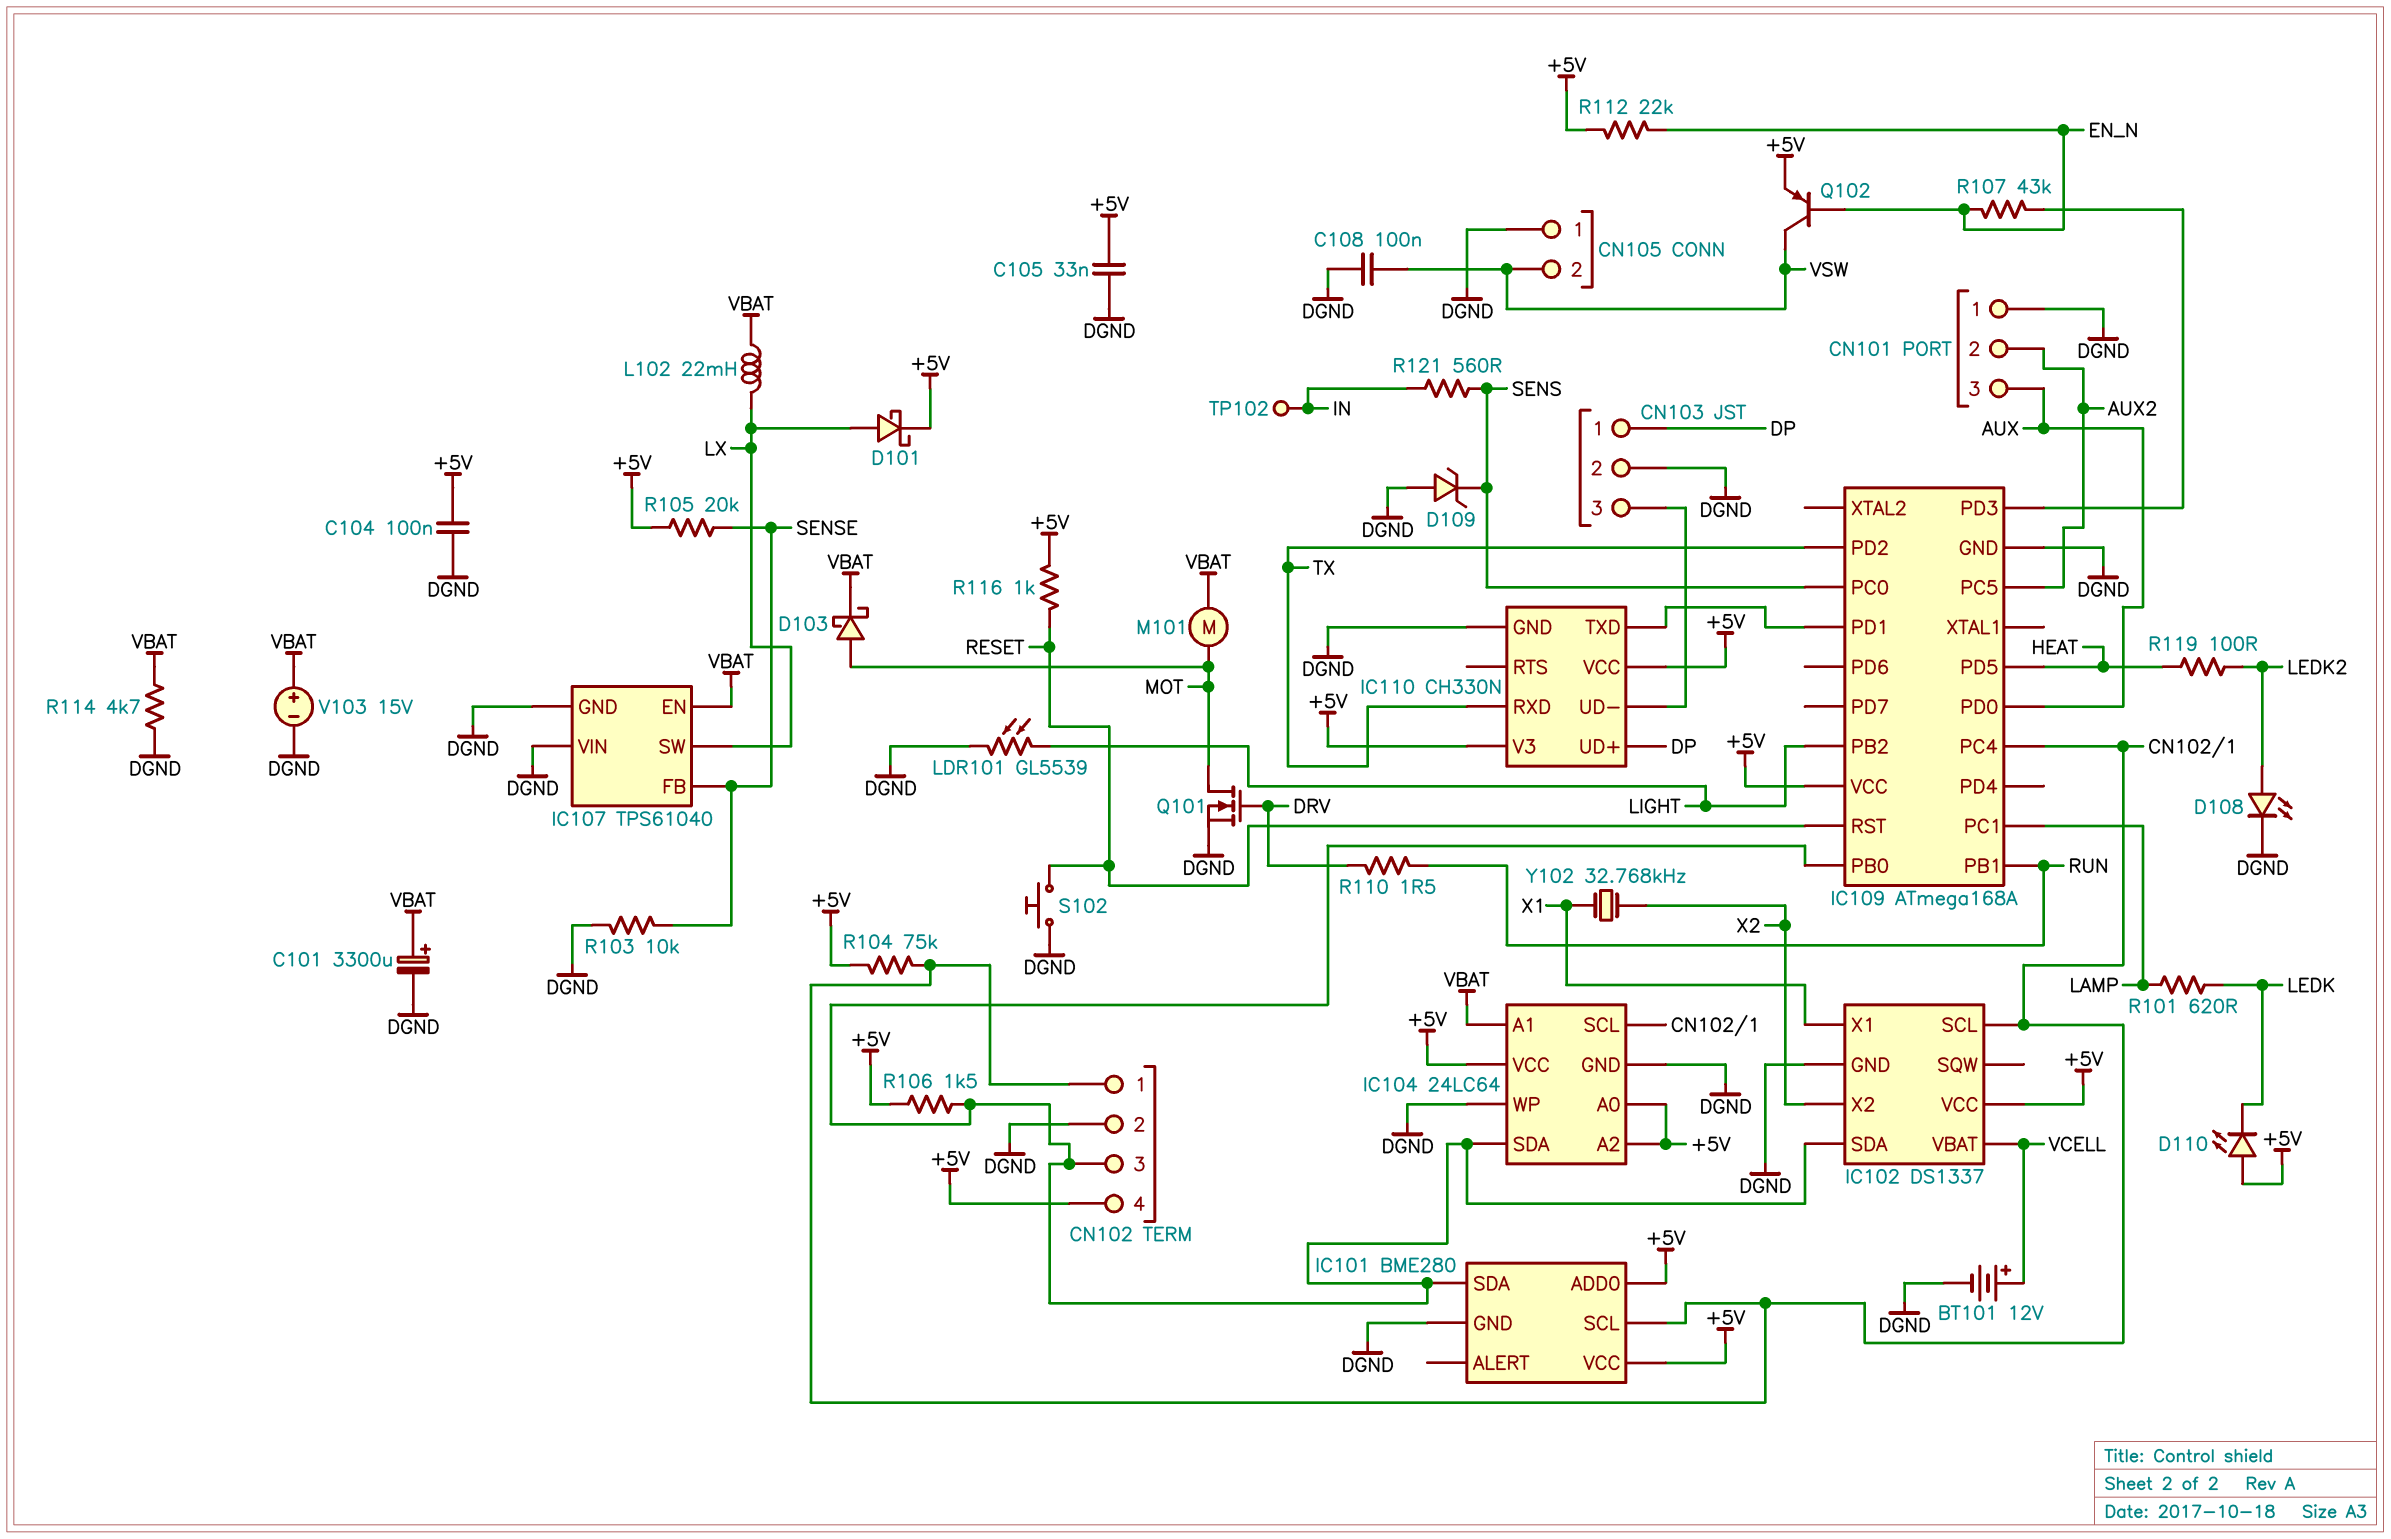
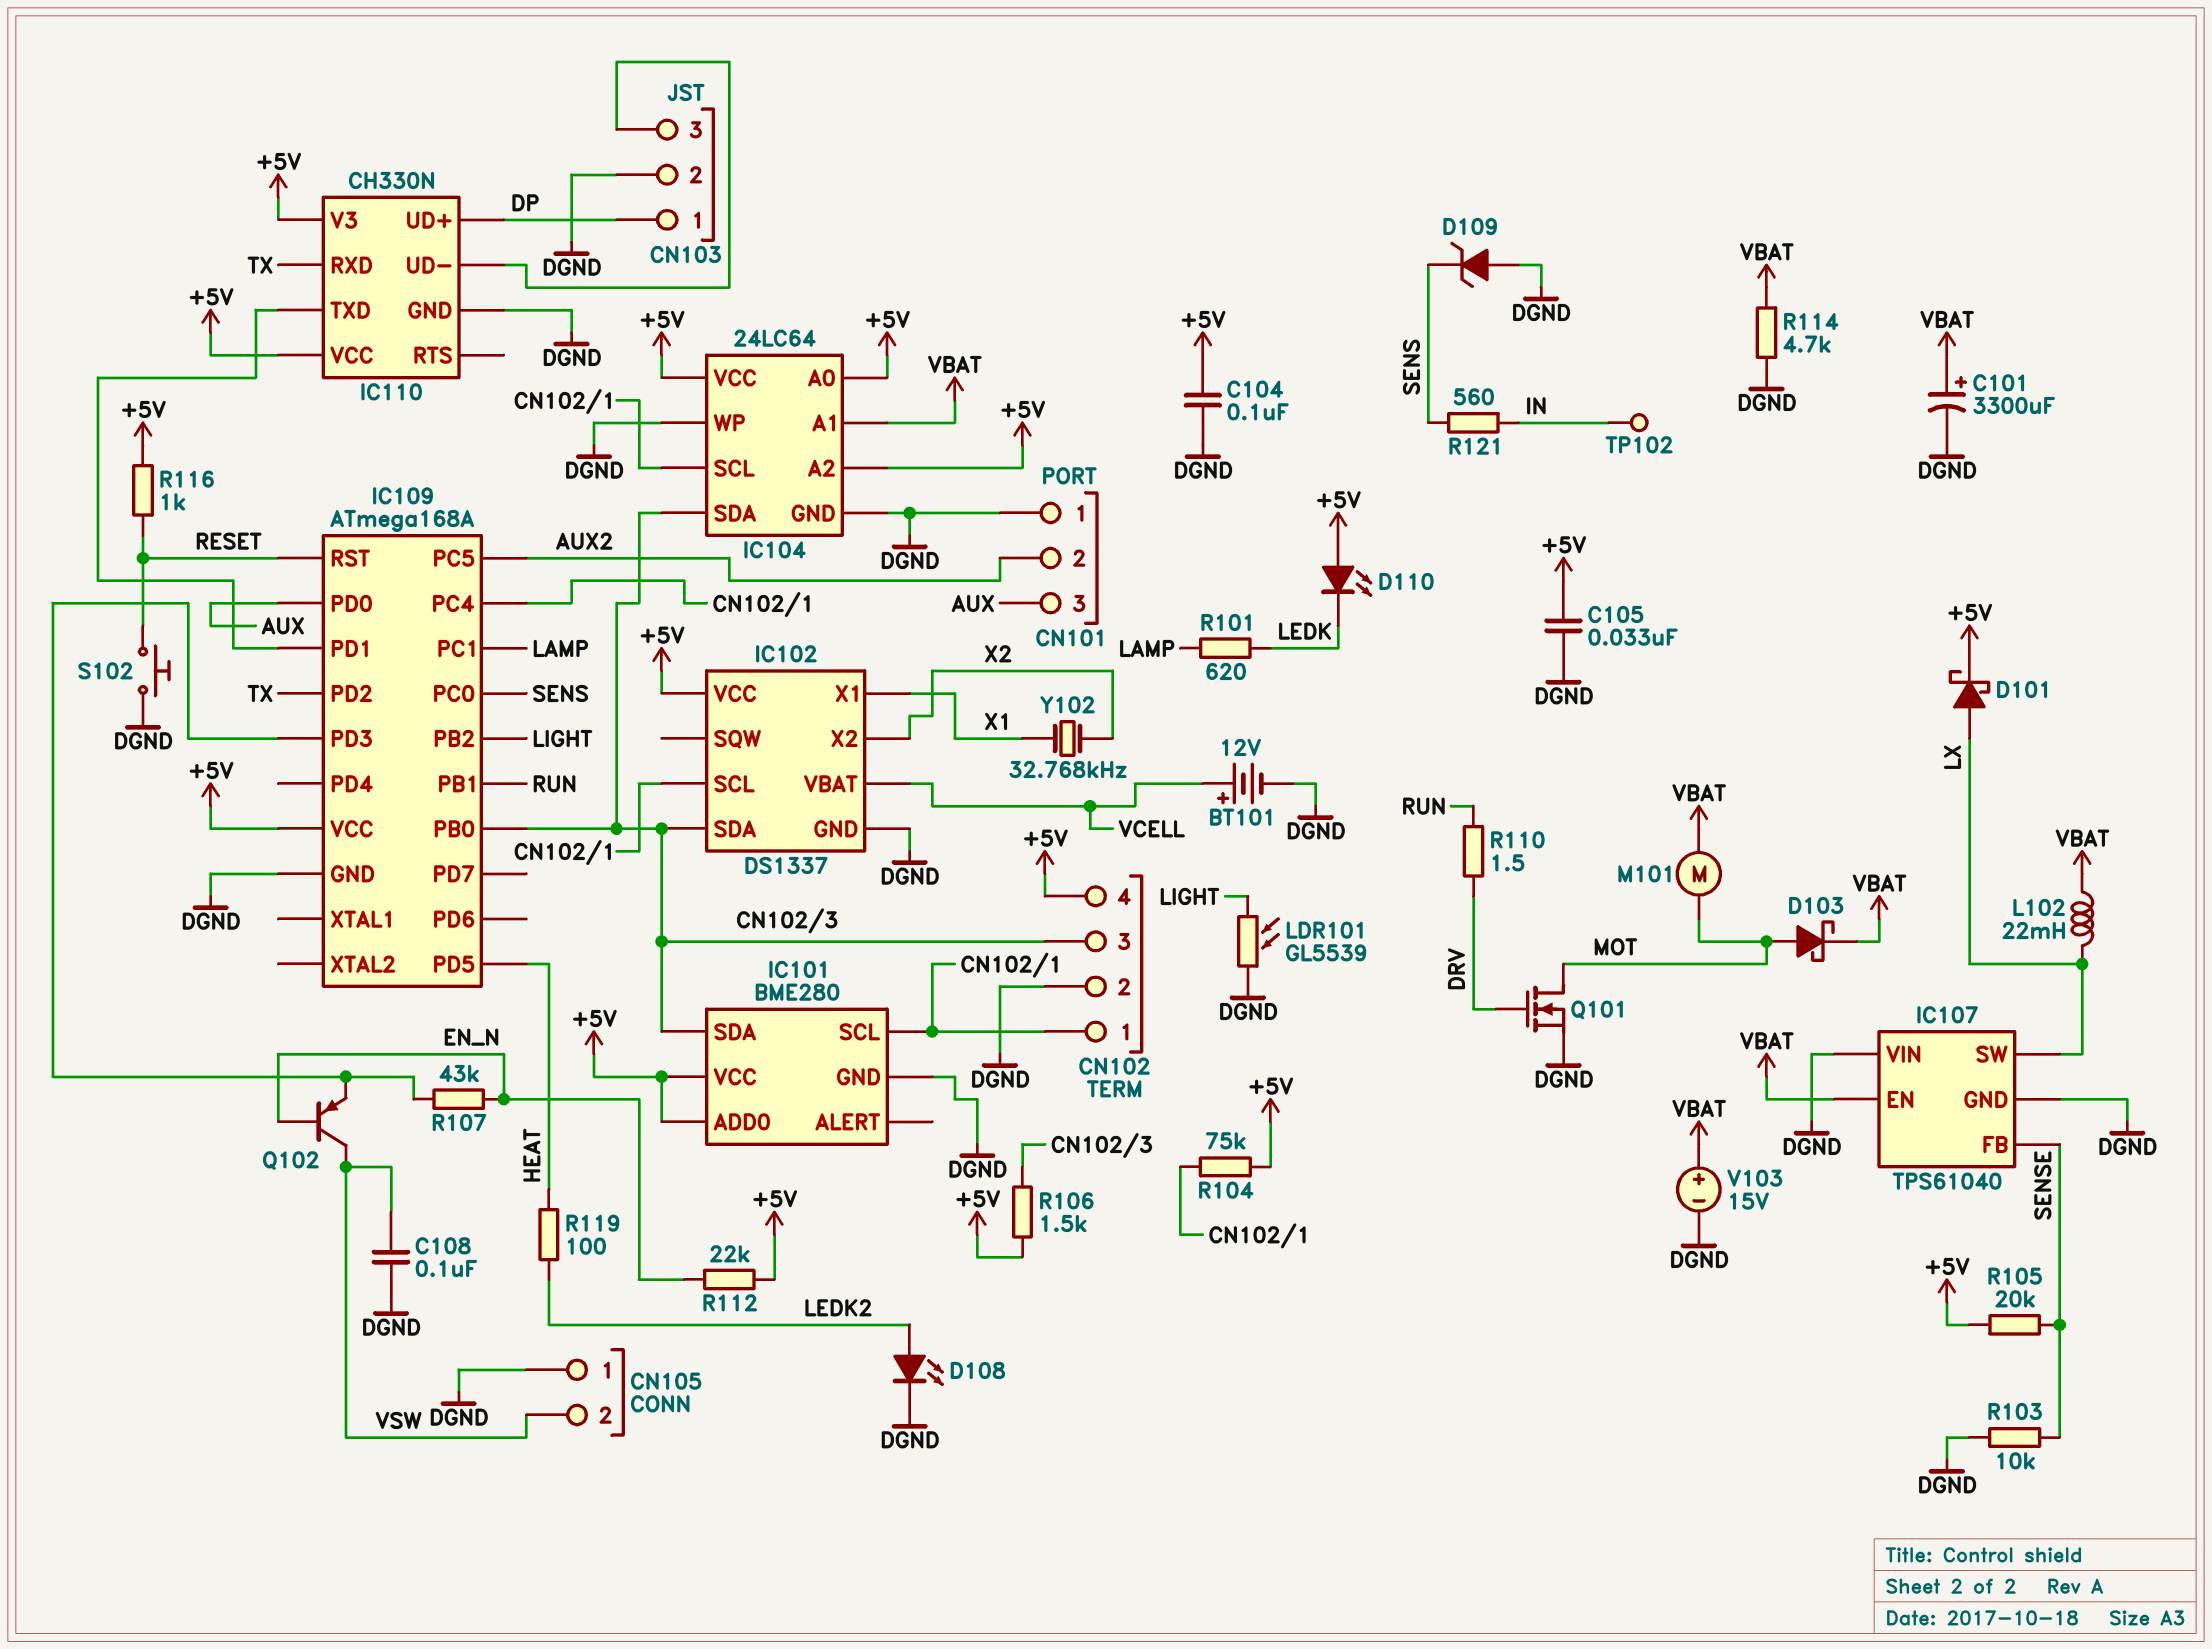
Q102: PNP (B EN_N, C VSW, E +5V) -> PNP (B EN_N, C VSW, E IC109/PD3)

